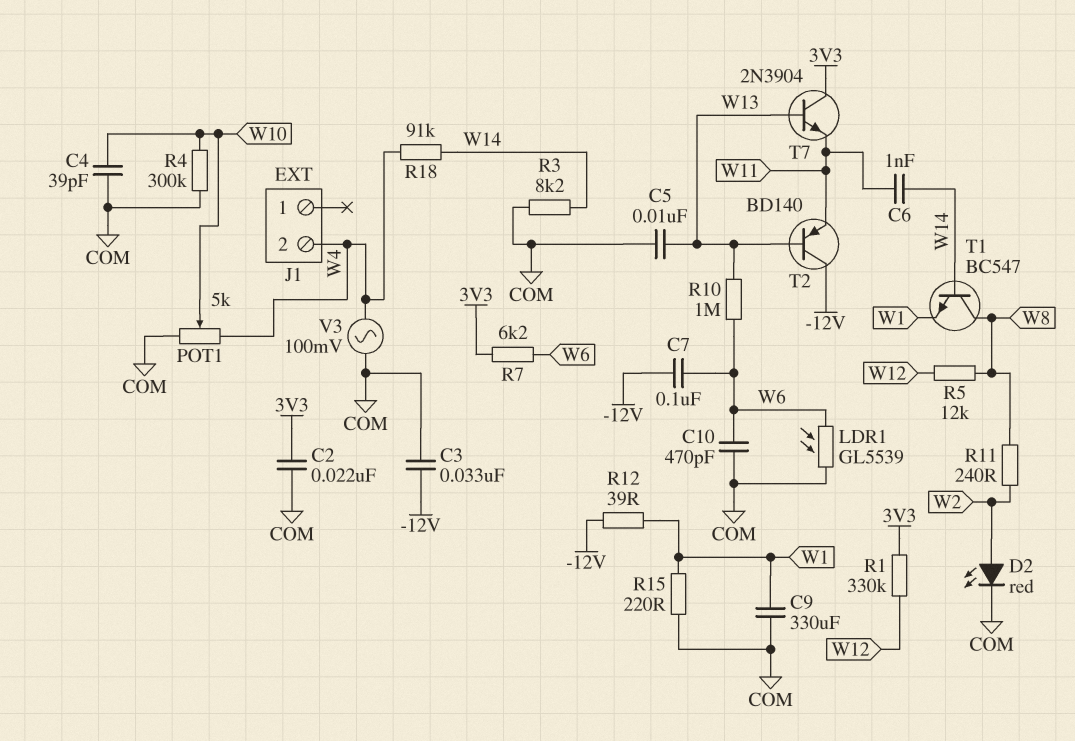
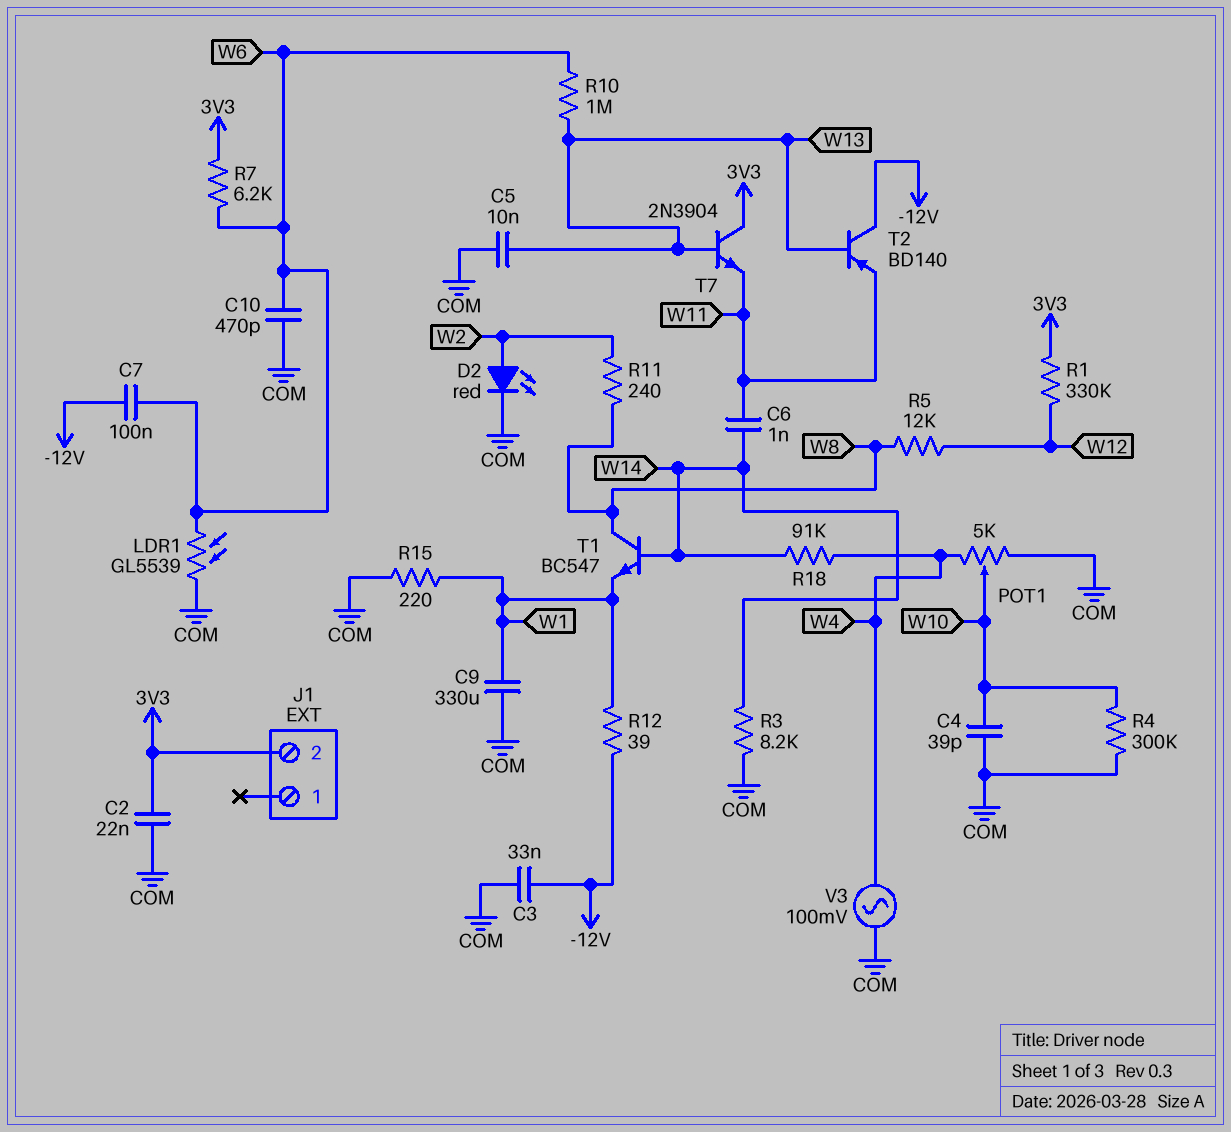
J1 pin 2: W4 -> 3V3

